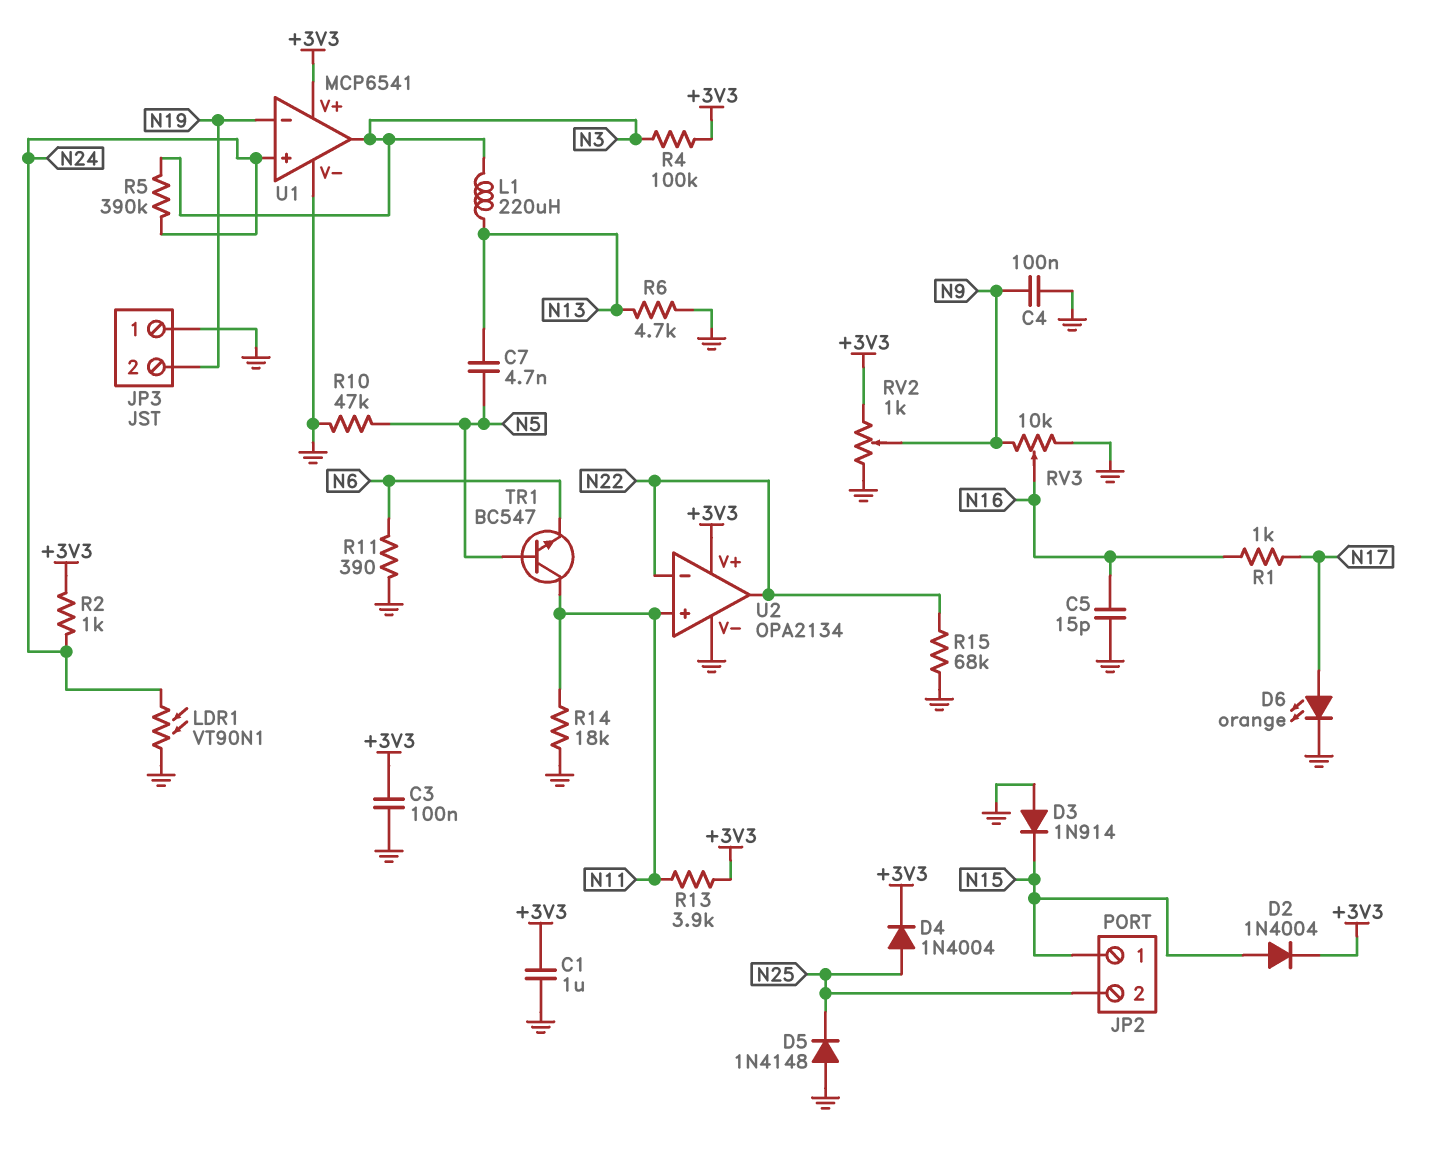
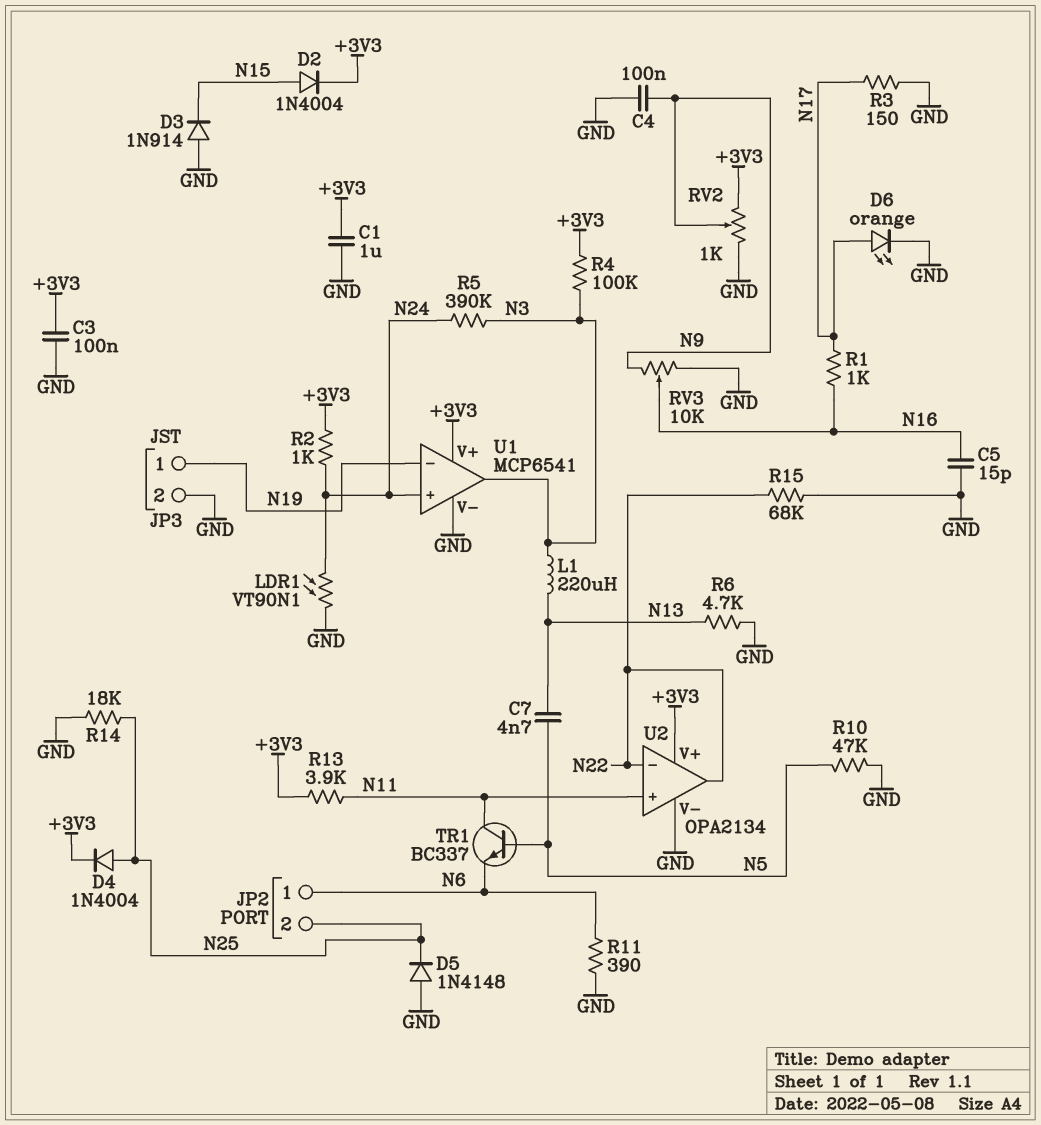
JP2 pin 1: N15 -> N6
JP3 pin 1: GND -> N19
JP3 pin 2: N19 -> GND
R3: none -> 150 (GND, N17)
R14: 18k (GND, N11) -> 18k (GND, N25)
TR1: NPN BC547 (B N5, C N11, E N6) -> NPN BC337 (B N5, C N11, E N6)

